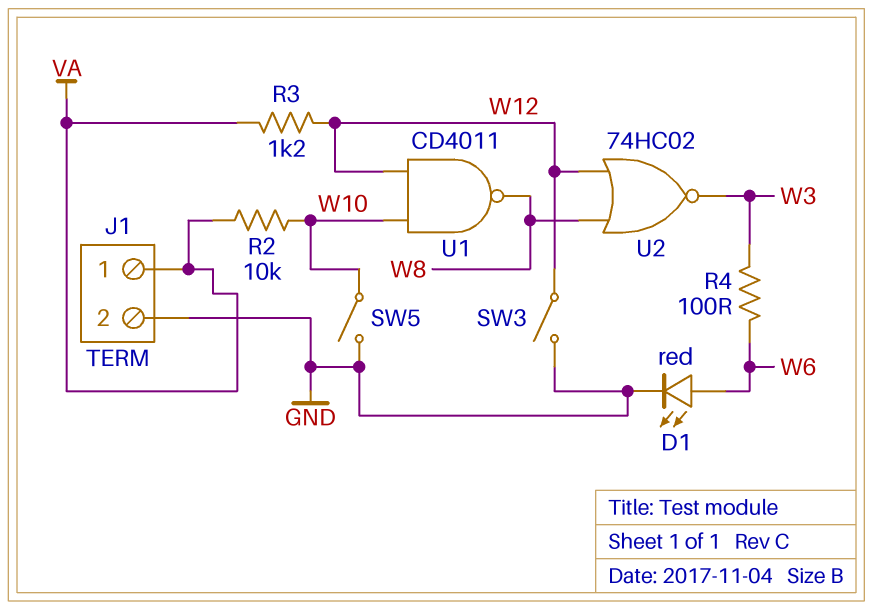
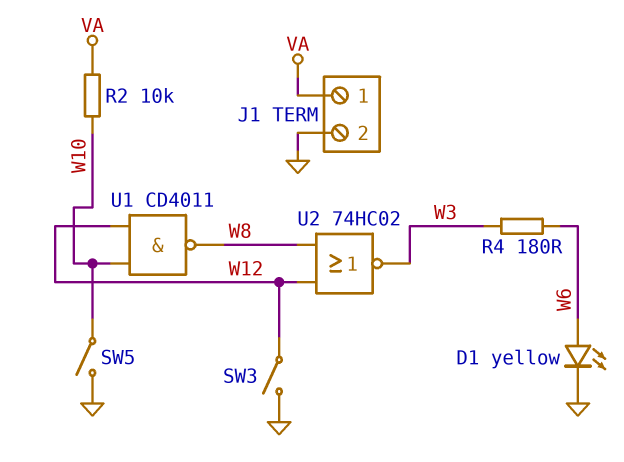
D1: LED red (A W6, K GND) -> LED yellow (A W6, K GND)
R3: 1.2k (VA, W12) -> none
R4: 100 (W3, W6) -> 180 (W3, W6)

